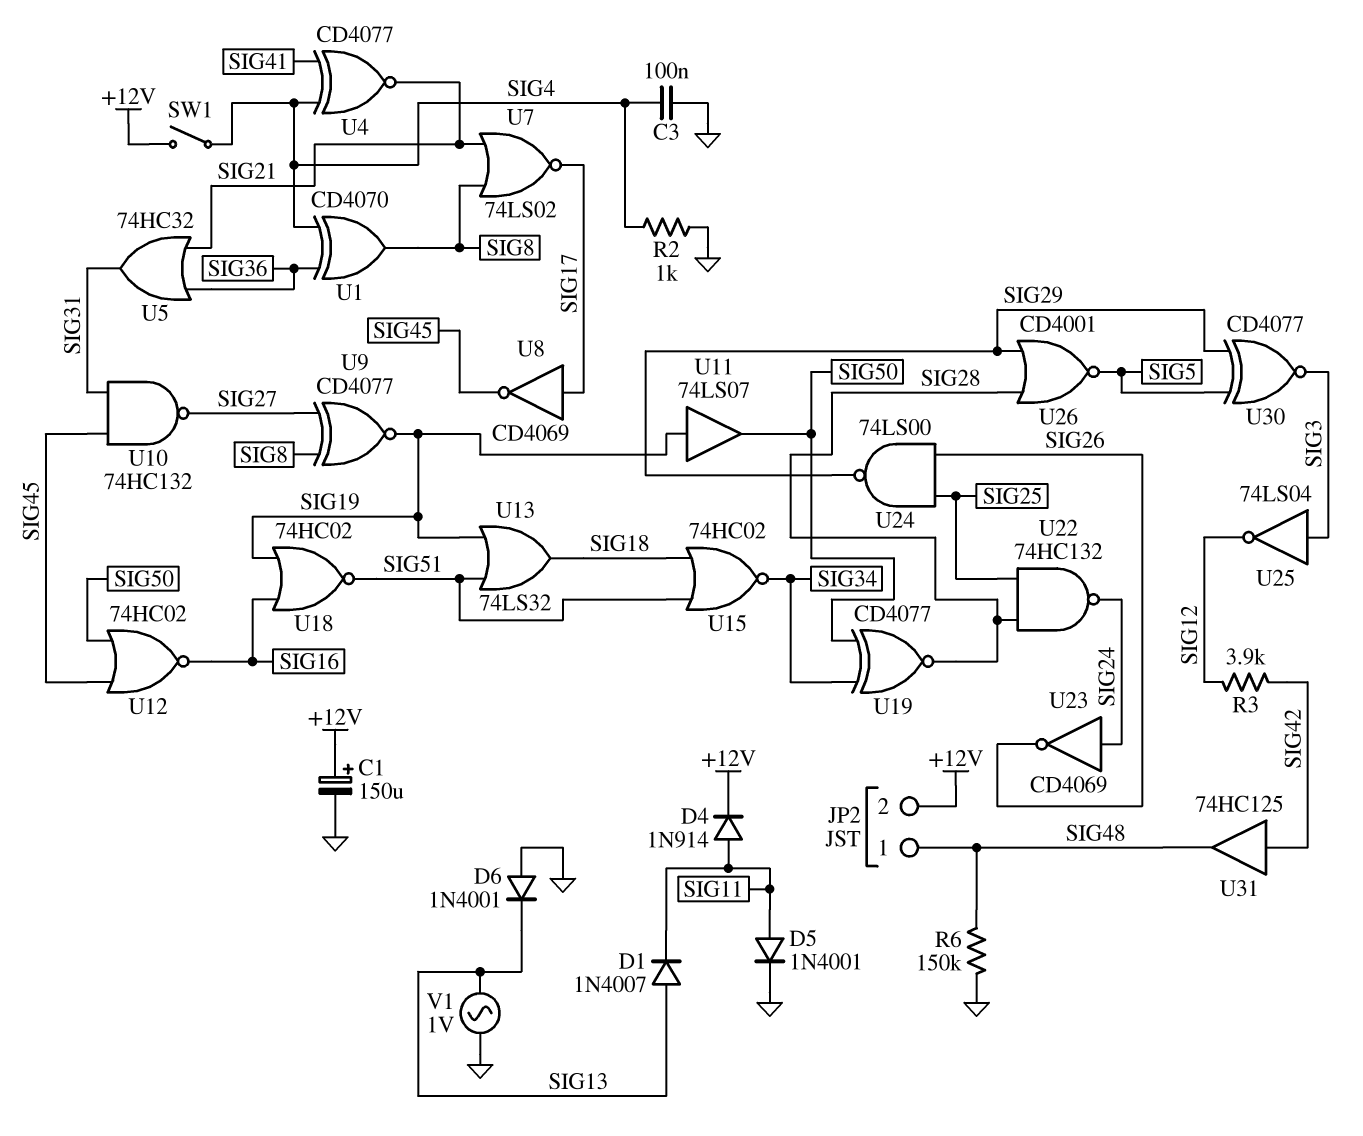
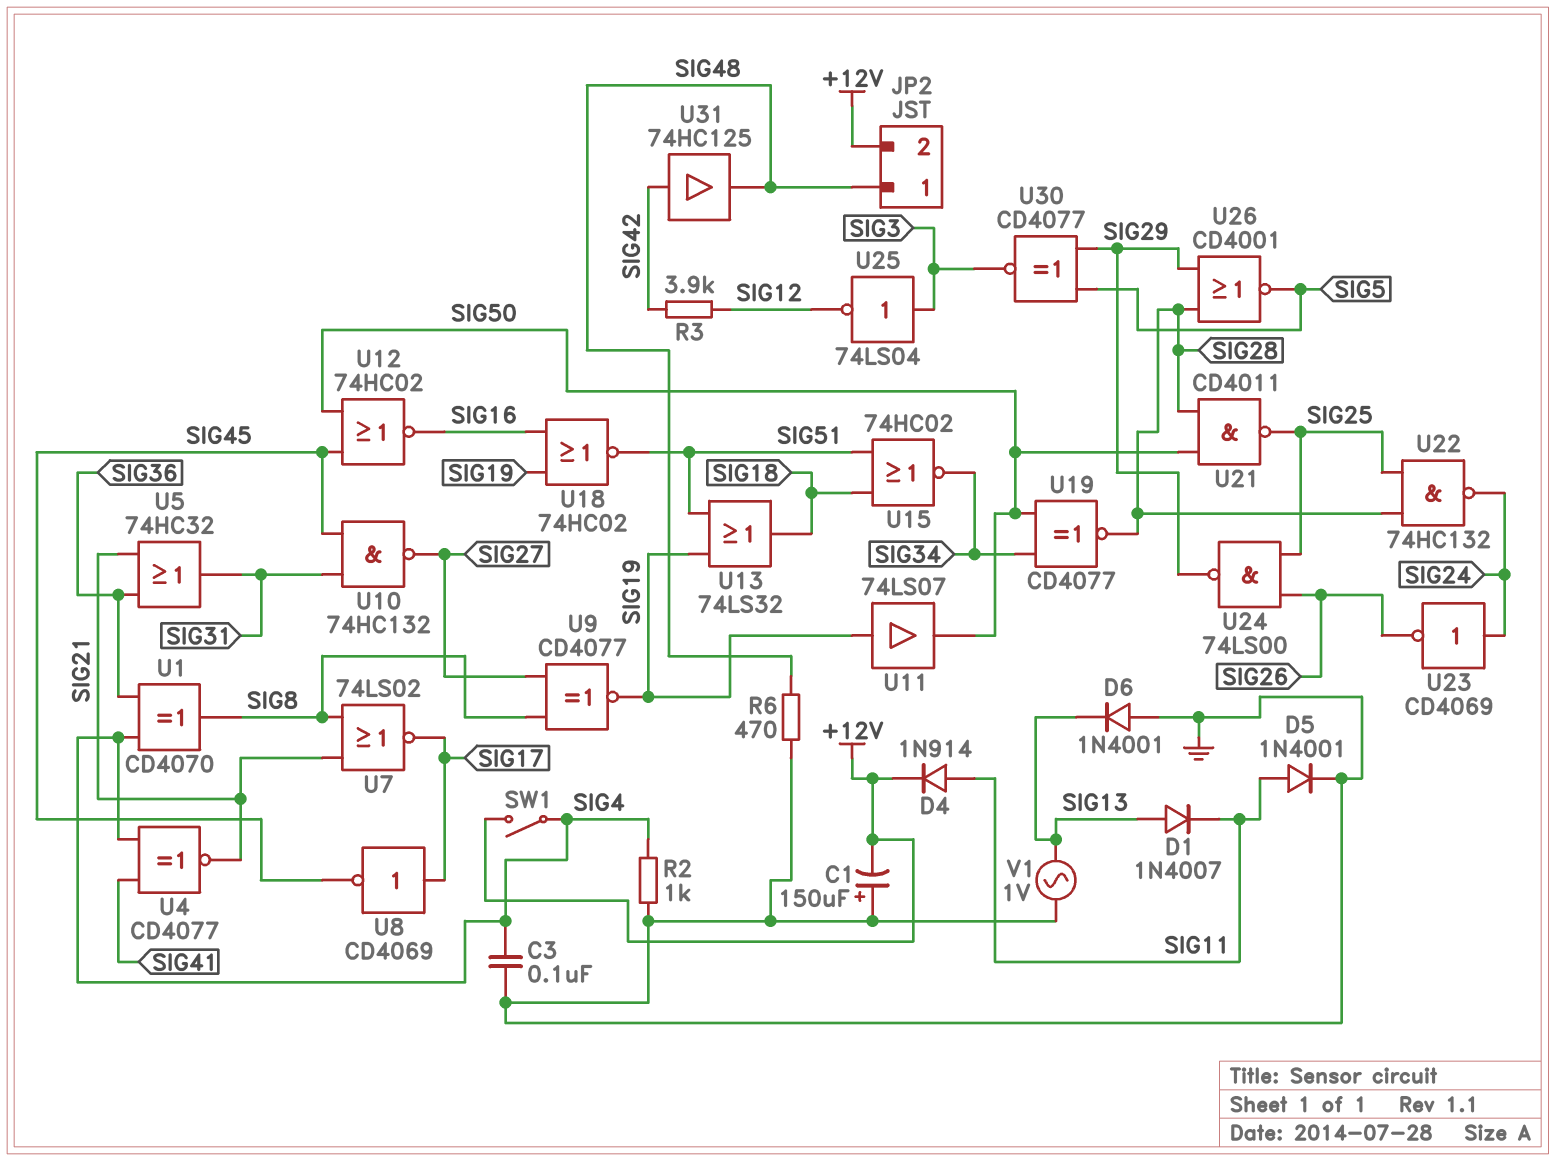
C1: 150uF (plus +12V, minus GND) -> 150uF (plus GND, minus +12V)
R6: 150k (GND, SIG48) -> 470 (GND, SIG48)
U21: none -> NAND CD4011 (in SIG28, in SIG50, out SIG25)

